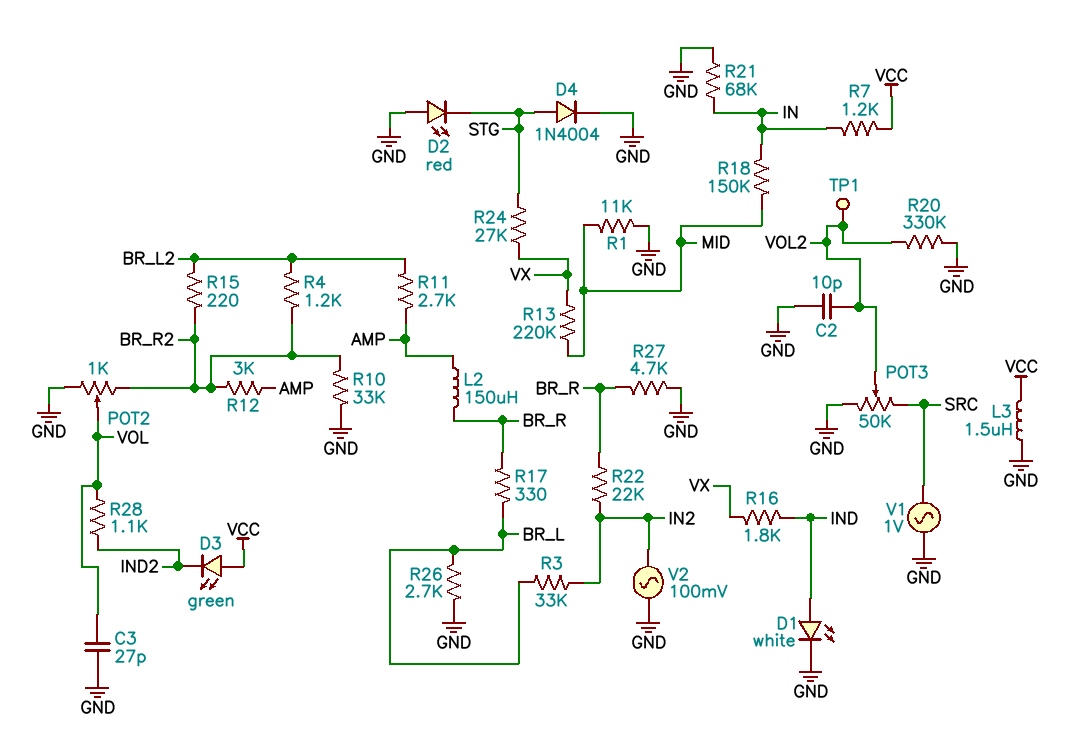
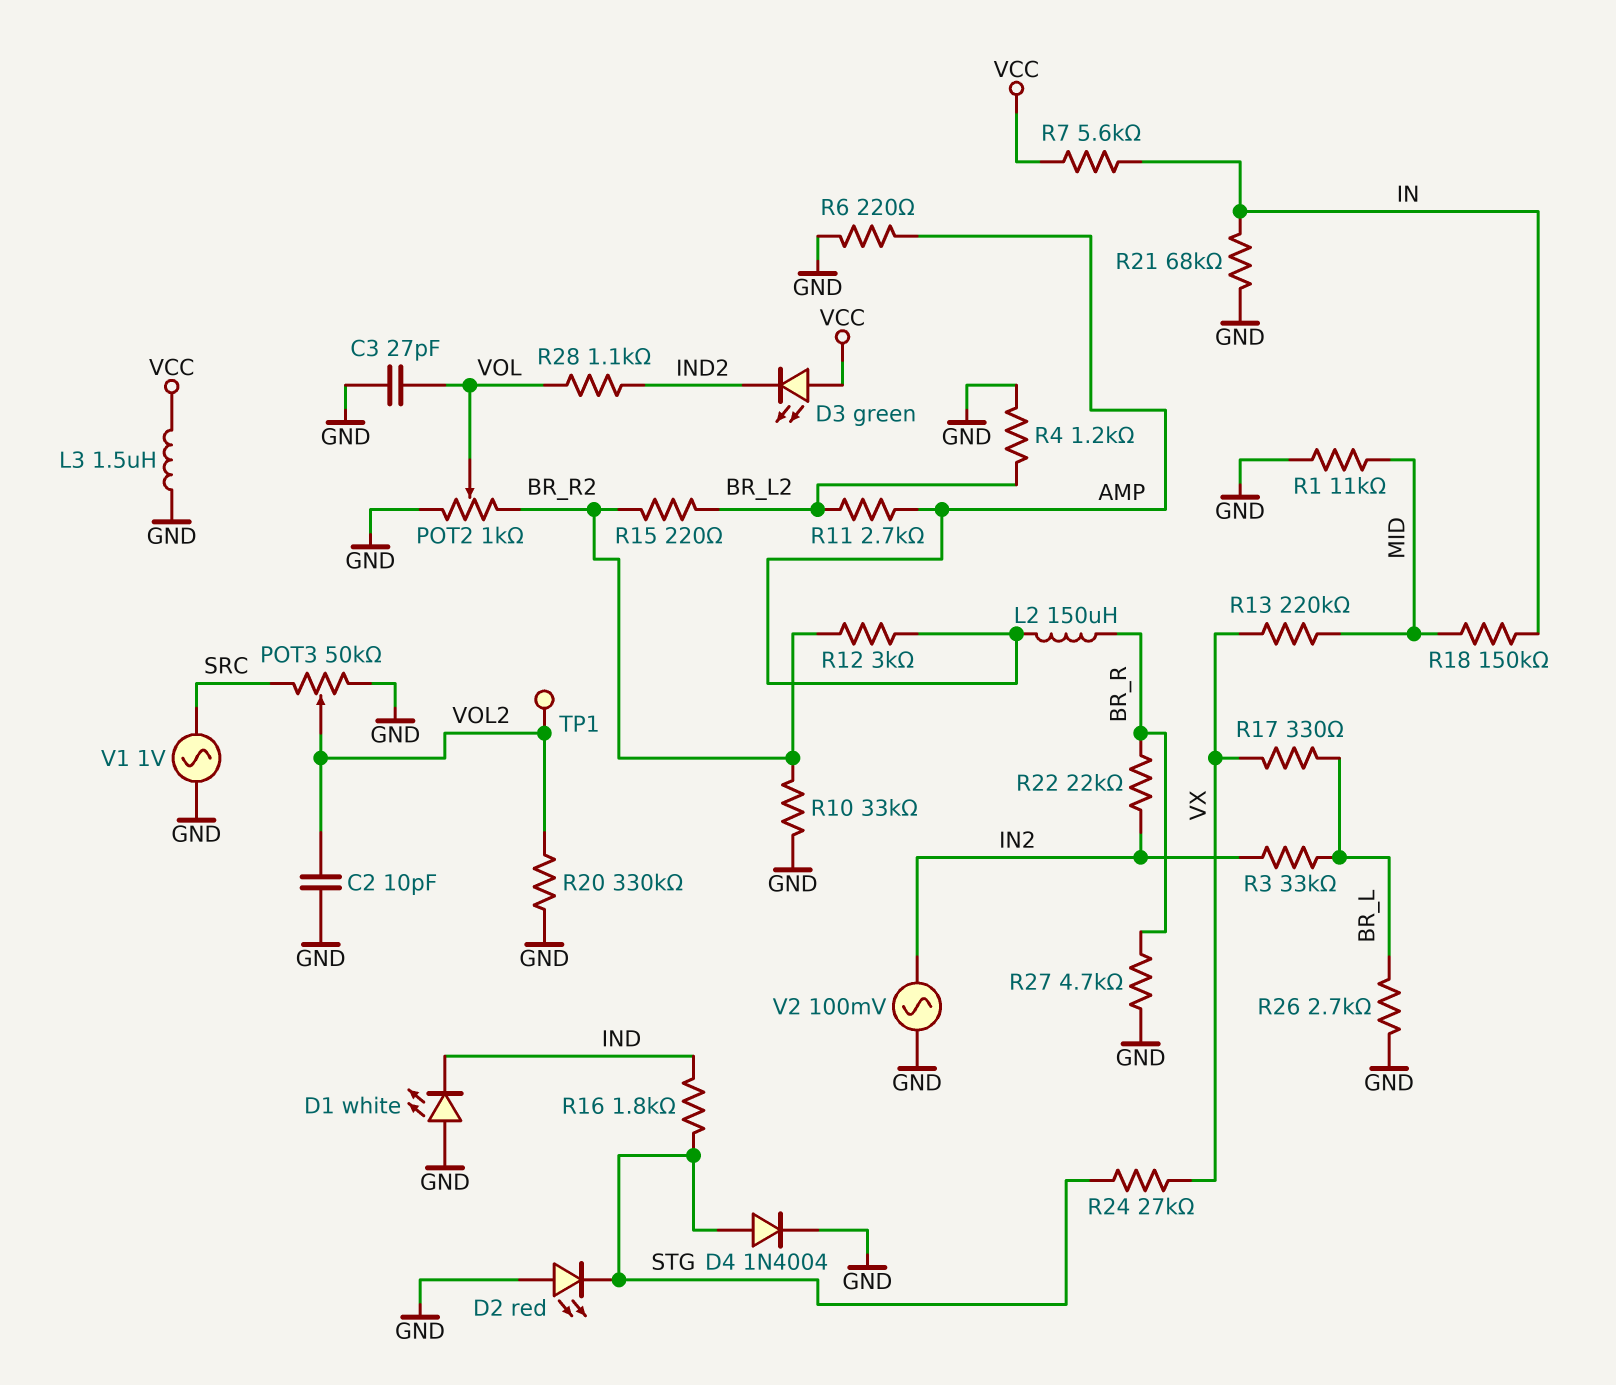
D1: LED white (A IND, K GND) -> LED white (A GND, K IND)
R4: 1.2k (BR_L2, BR_R2) -> 1.2k (BR_L2, GND)
R6: none -> 220 (AMP, GND)
R7: 1.2k (IN, VCC) -> 5.6k (IN, VCC)
R16: 1.8k (IND, VX) -> 1.8k (IND, STG)
R17: 330 (BR_L, BR_R) -> 330 (BR_L, VX)

